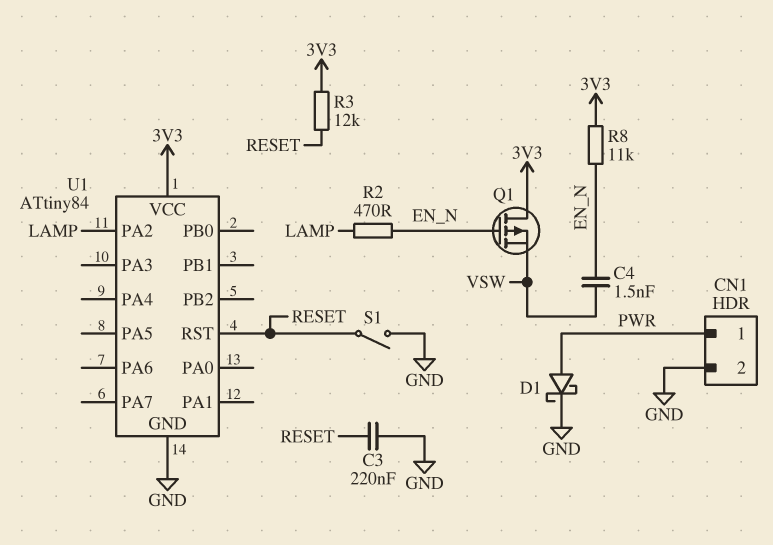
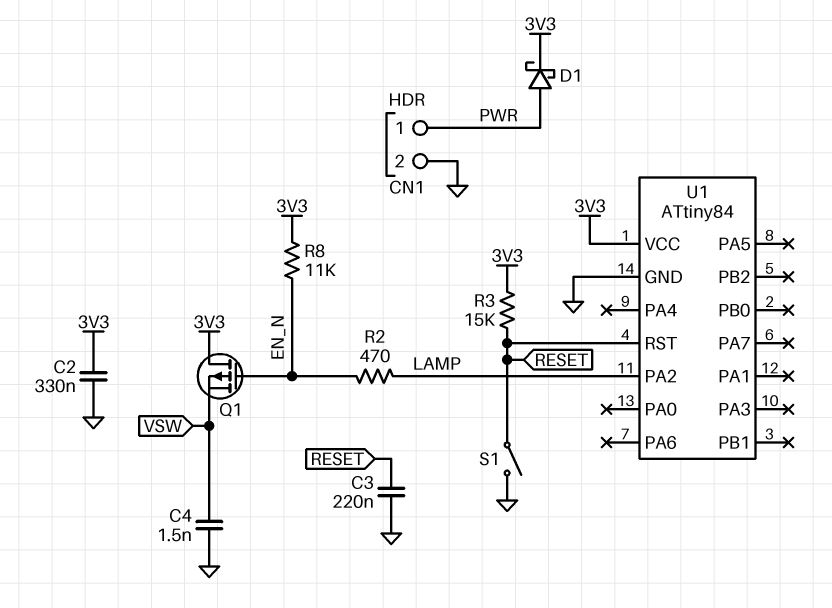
C2: none -> 330nF (3V3, GND)
C4: 1.5nF (EN_N, VSW) -> 1.5nF (GND, VSW)
D1: schottky (A PWR, K GND) -> schottky (A PWR, K 3V3)
R3: 12k (3V3, RESET) -> 15k (3V3, RESET)

